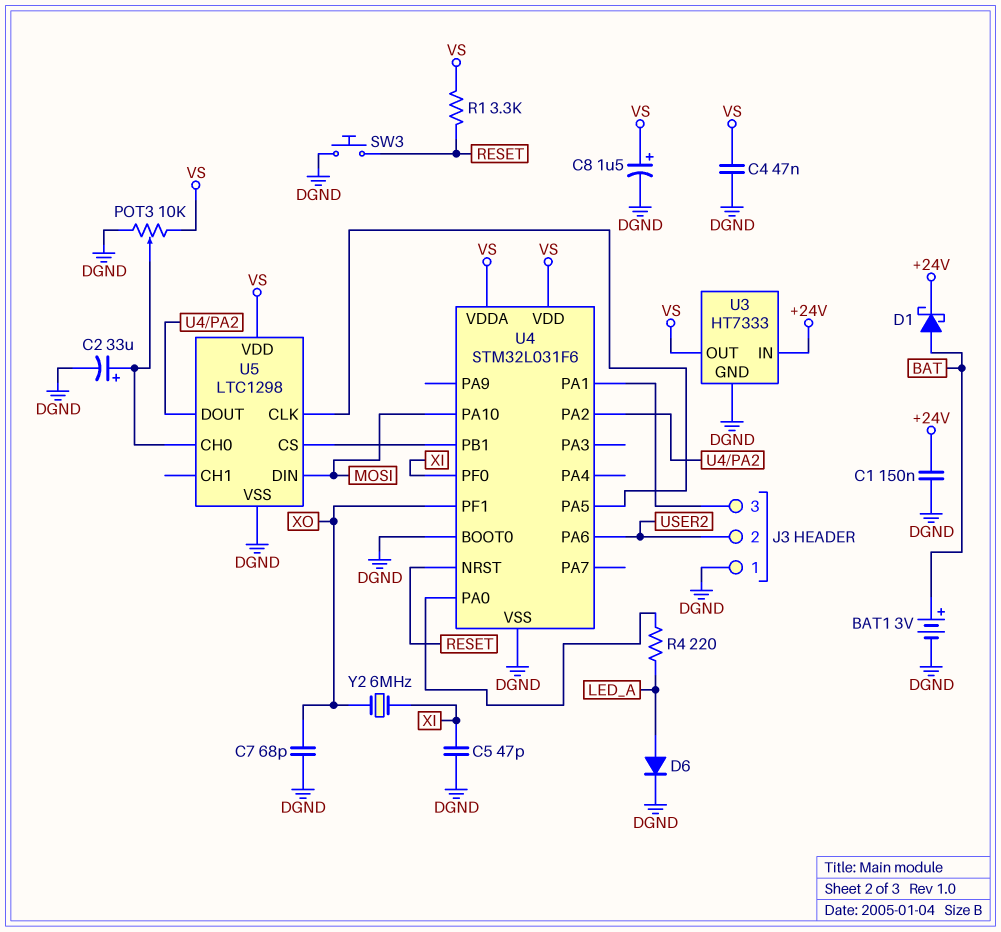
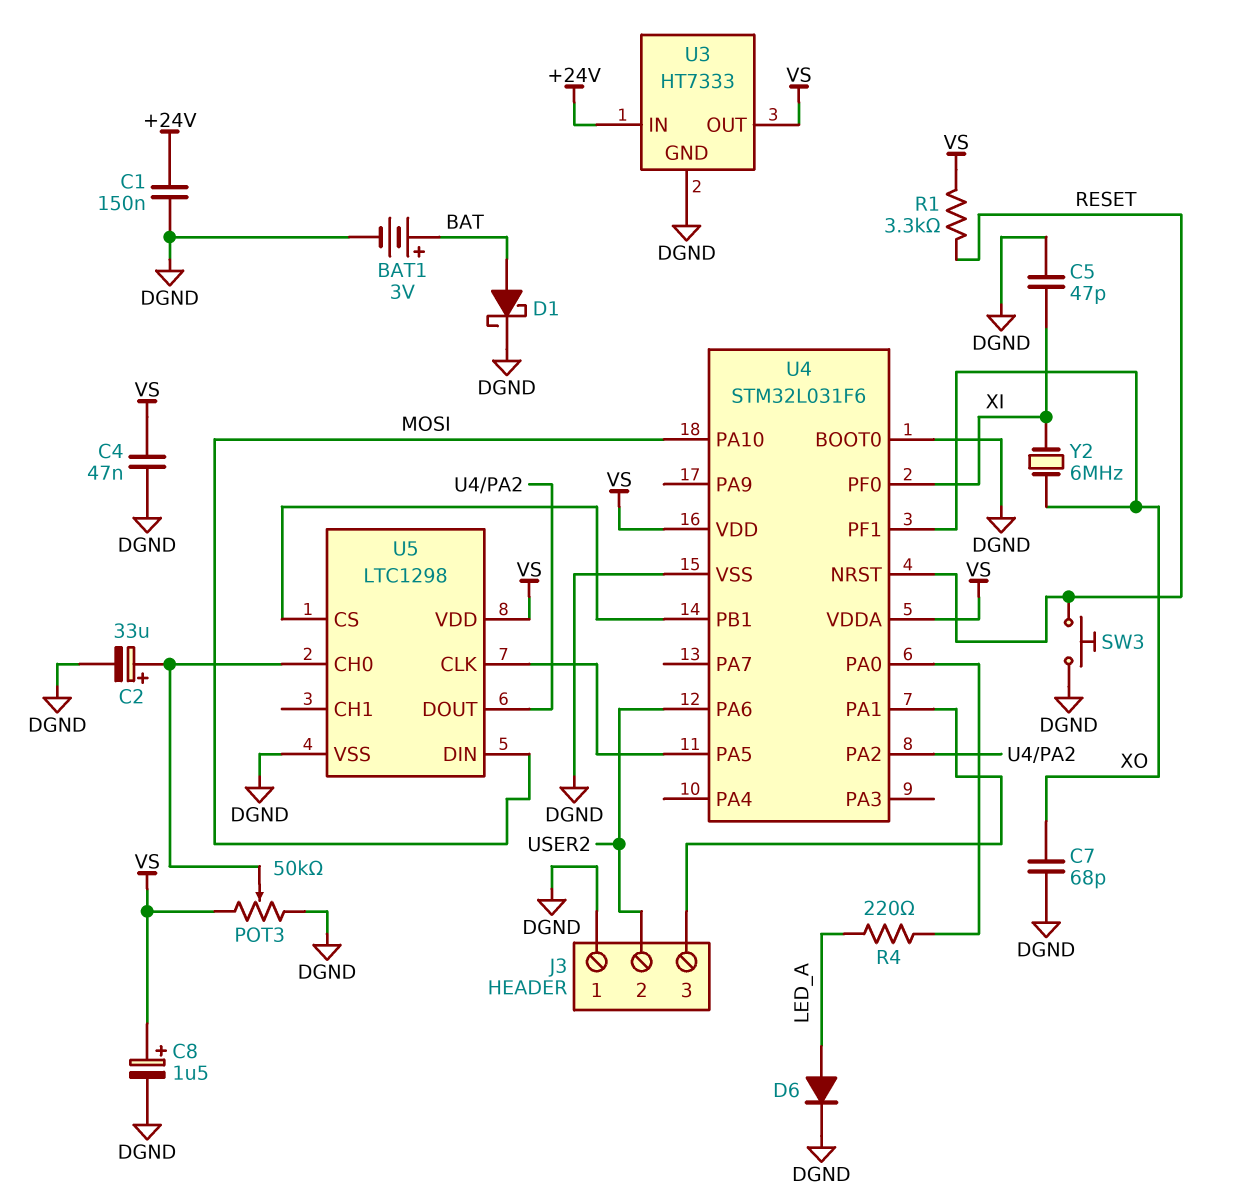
D1: schottky (A BAT, K +24V) -> schottky (A BAT, K DGND)
POT3: 10k (DGND, VS, wiper U5/CH0) -> 50k (DGND, VS, wiper U5/CH0)

